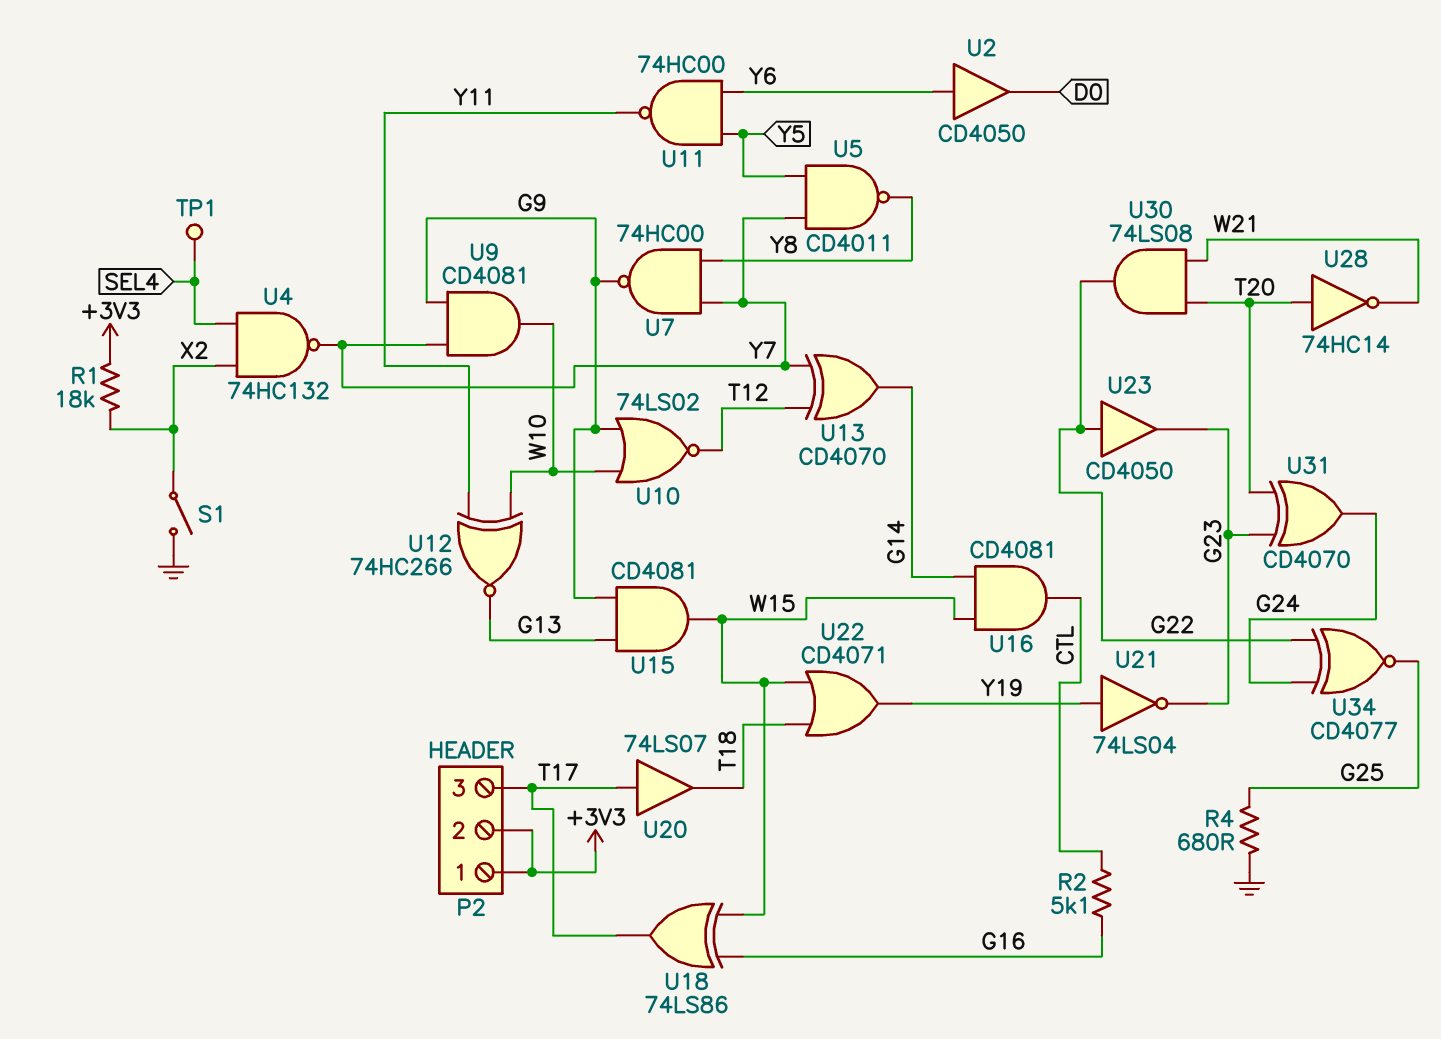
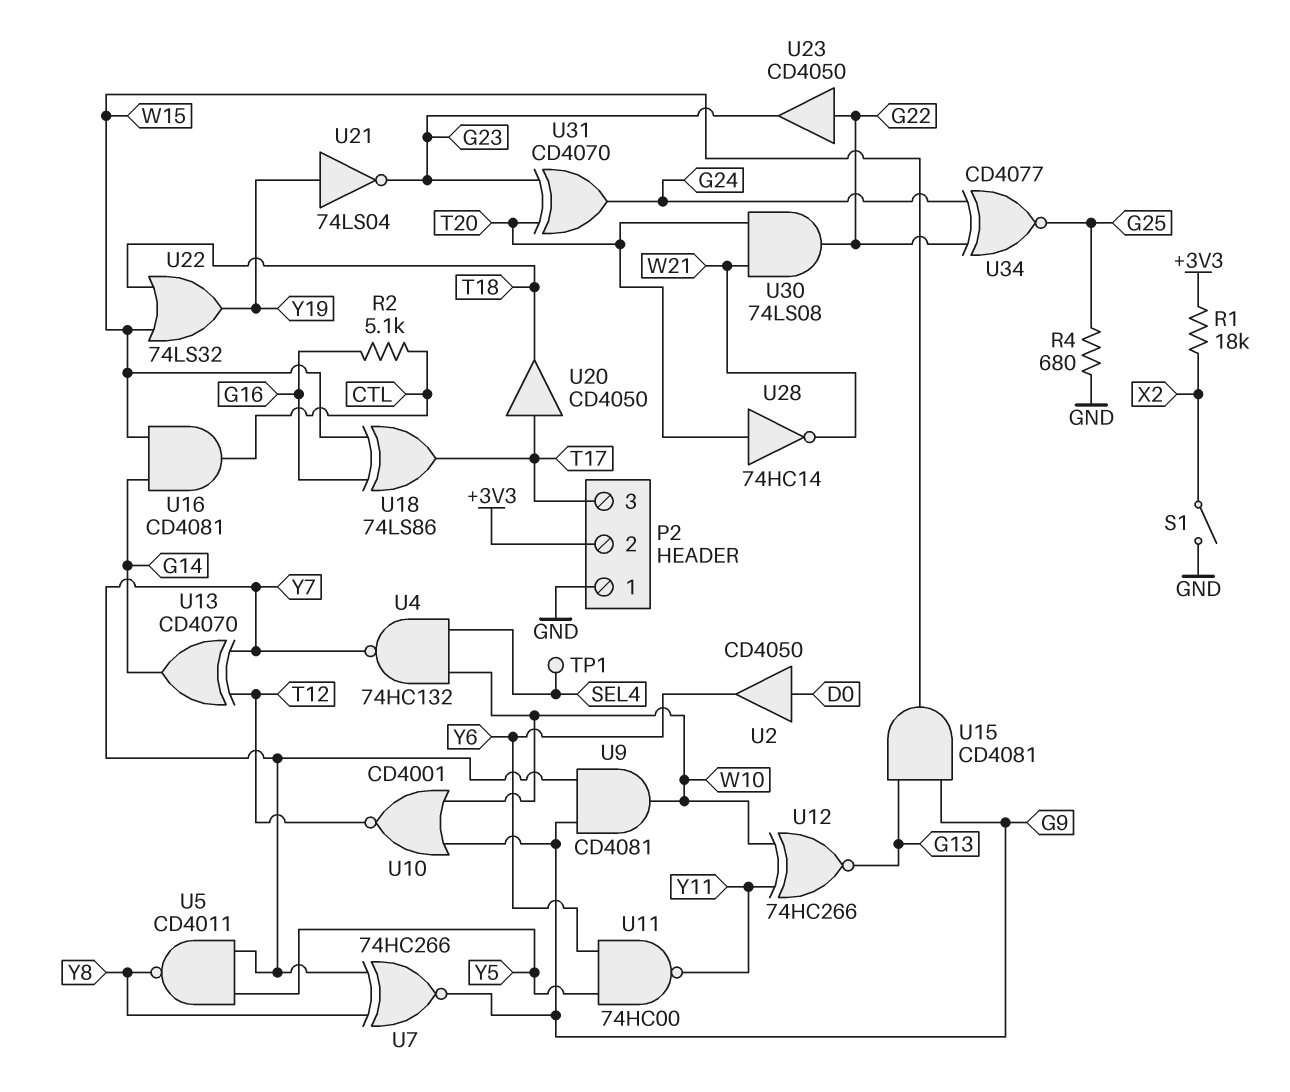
P2 pin 1: +3V3 -> GND
U2: buffer CD4050 (in Y6, out D0) -> buffer CD4050 (in D0, out Y6)
U4: NAND 74HC132 (in SEL4, in X2, out Y7) -> NAND 74HC132 (in SEL4, in W10, out Y7)
U7: NAND 74HC00 (in Y7, in Y8, out G9) -> XNOR 74HC266 (in Y7, in Y8, out G9)
U10: NOR 74LS02 (in G9, in W10, out T12) -> NOR CD4001 (in G9, in W10, out T12)
U20: buffer 74LS07 (in T17, out T18) -> buffer CD4050 (in T17, out T18)
U22: OR CD4071 (in T18, in W15, out Y19) -> OR 74LS32 (in T18, in W15, out Y19)

